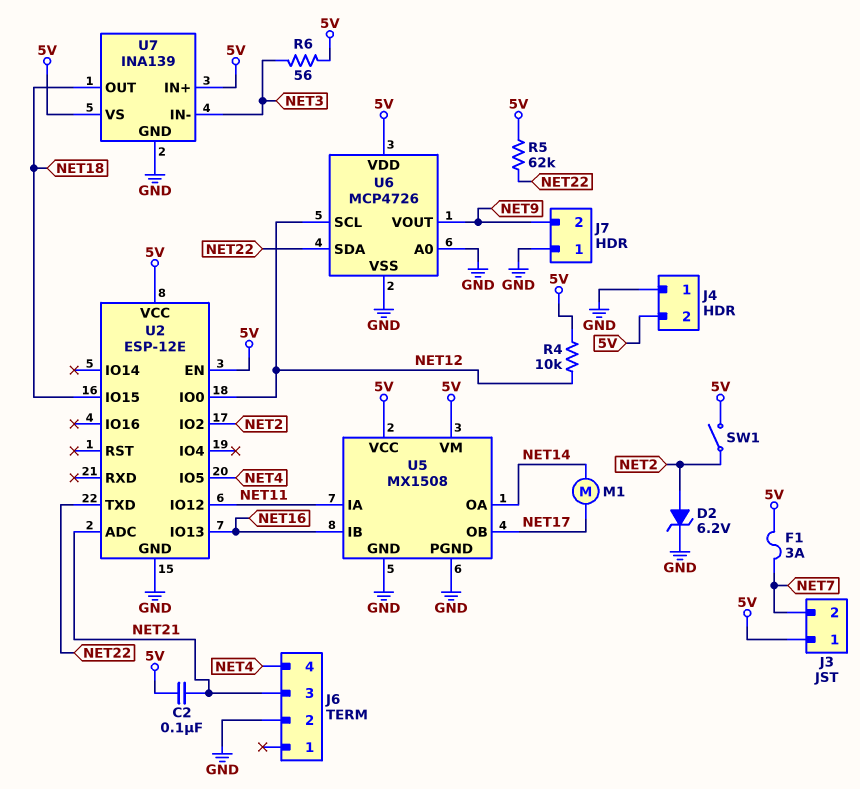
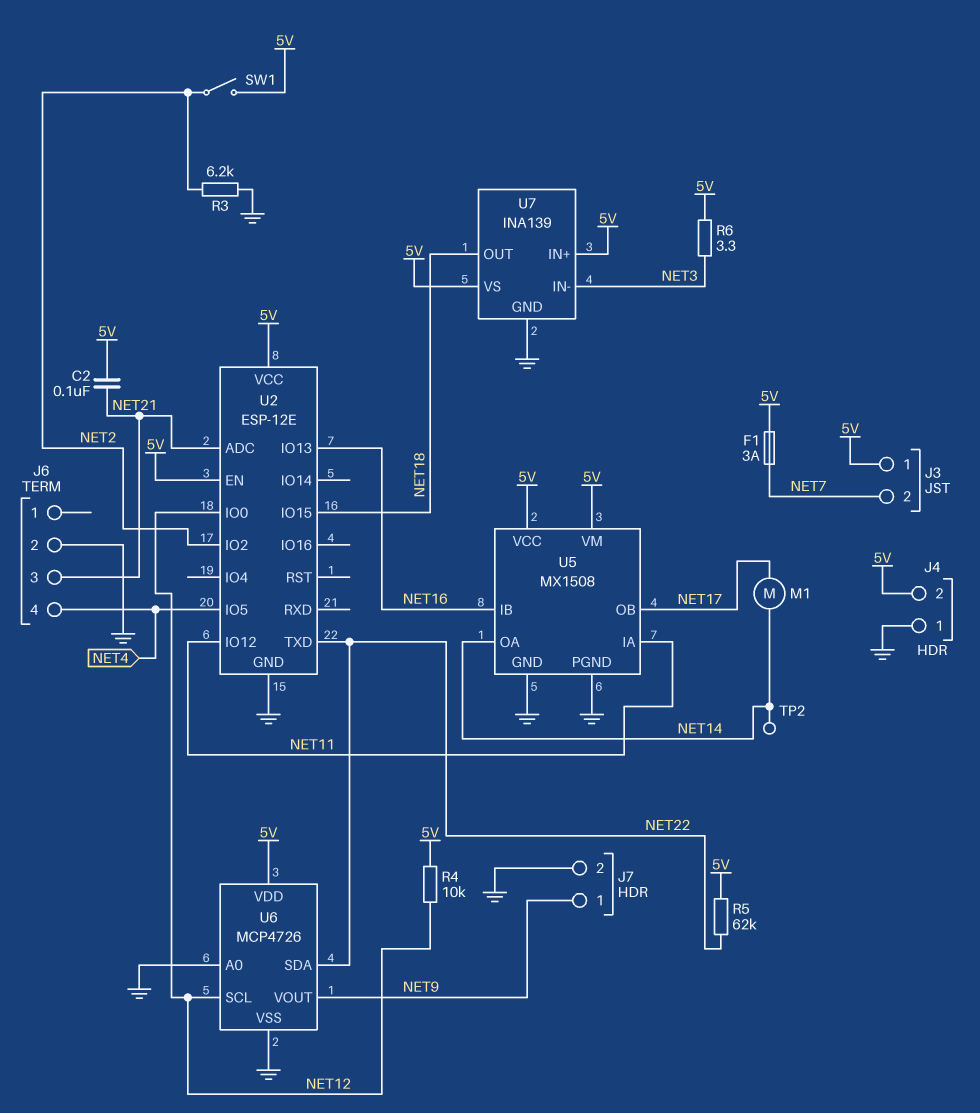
D2: zener 6.2V (A NET2, K GND) -> none
J7 pin 1: GND -> NET9
J7 pin 2: NET9 -> GND
R3: none -> 6.2k (GND, NET2)
R6: 56 (5V, NET3) -> 3.3 (5V, NET3)
TP2: none -> test point (NET14)

